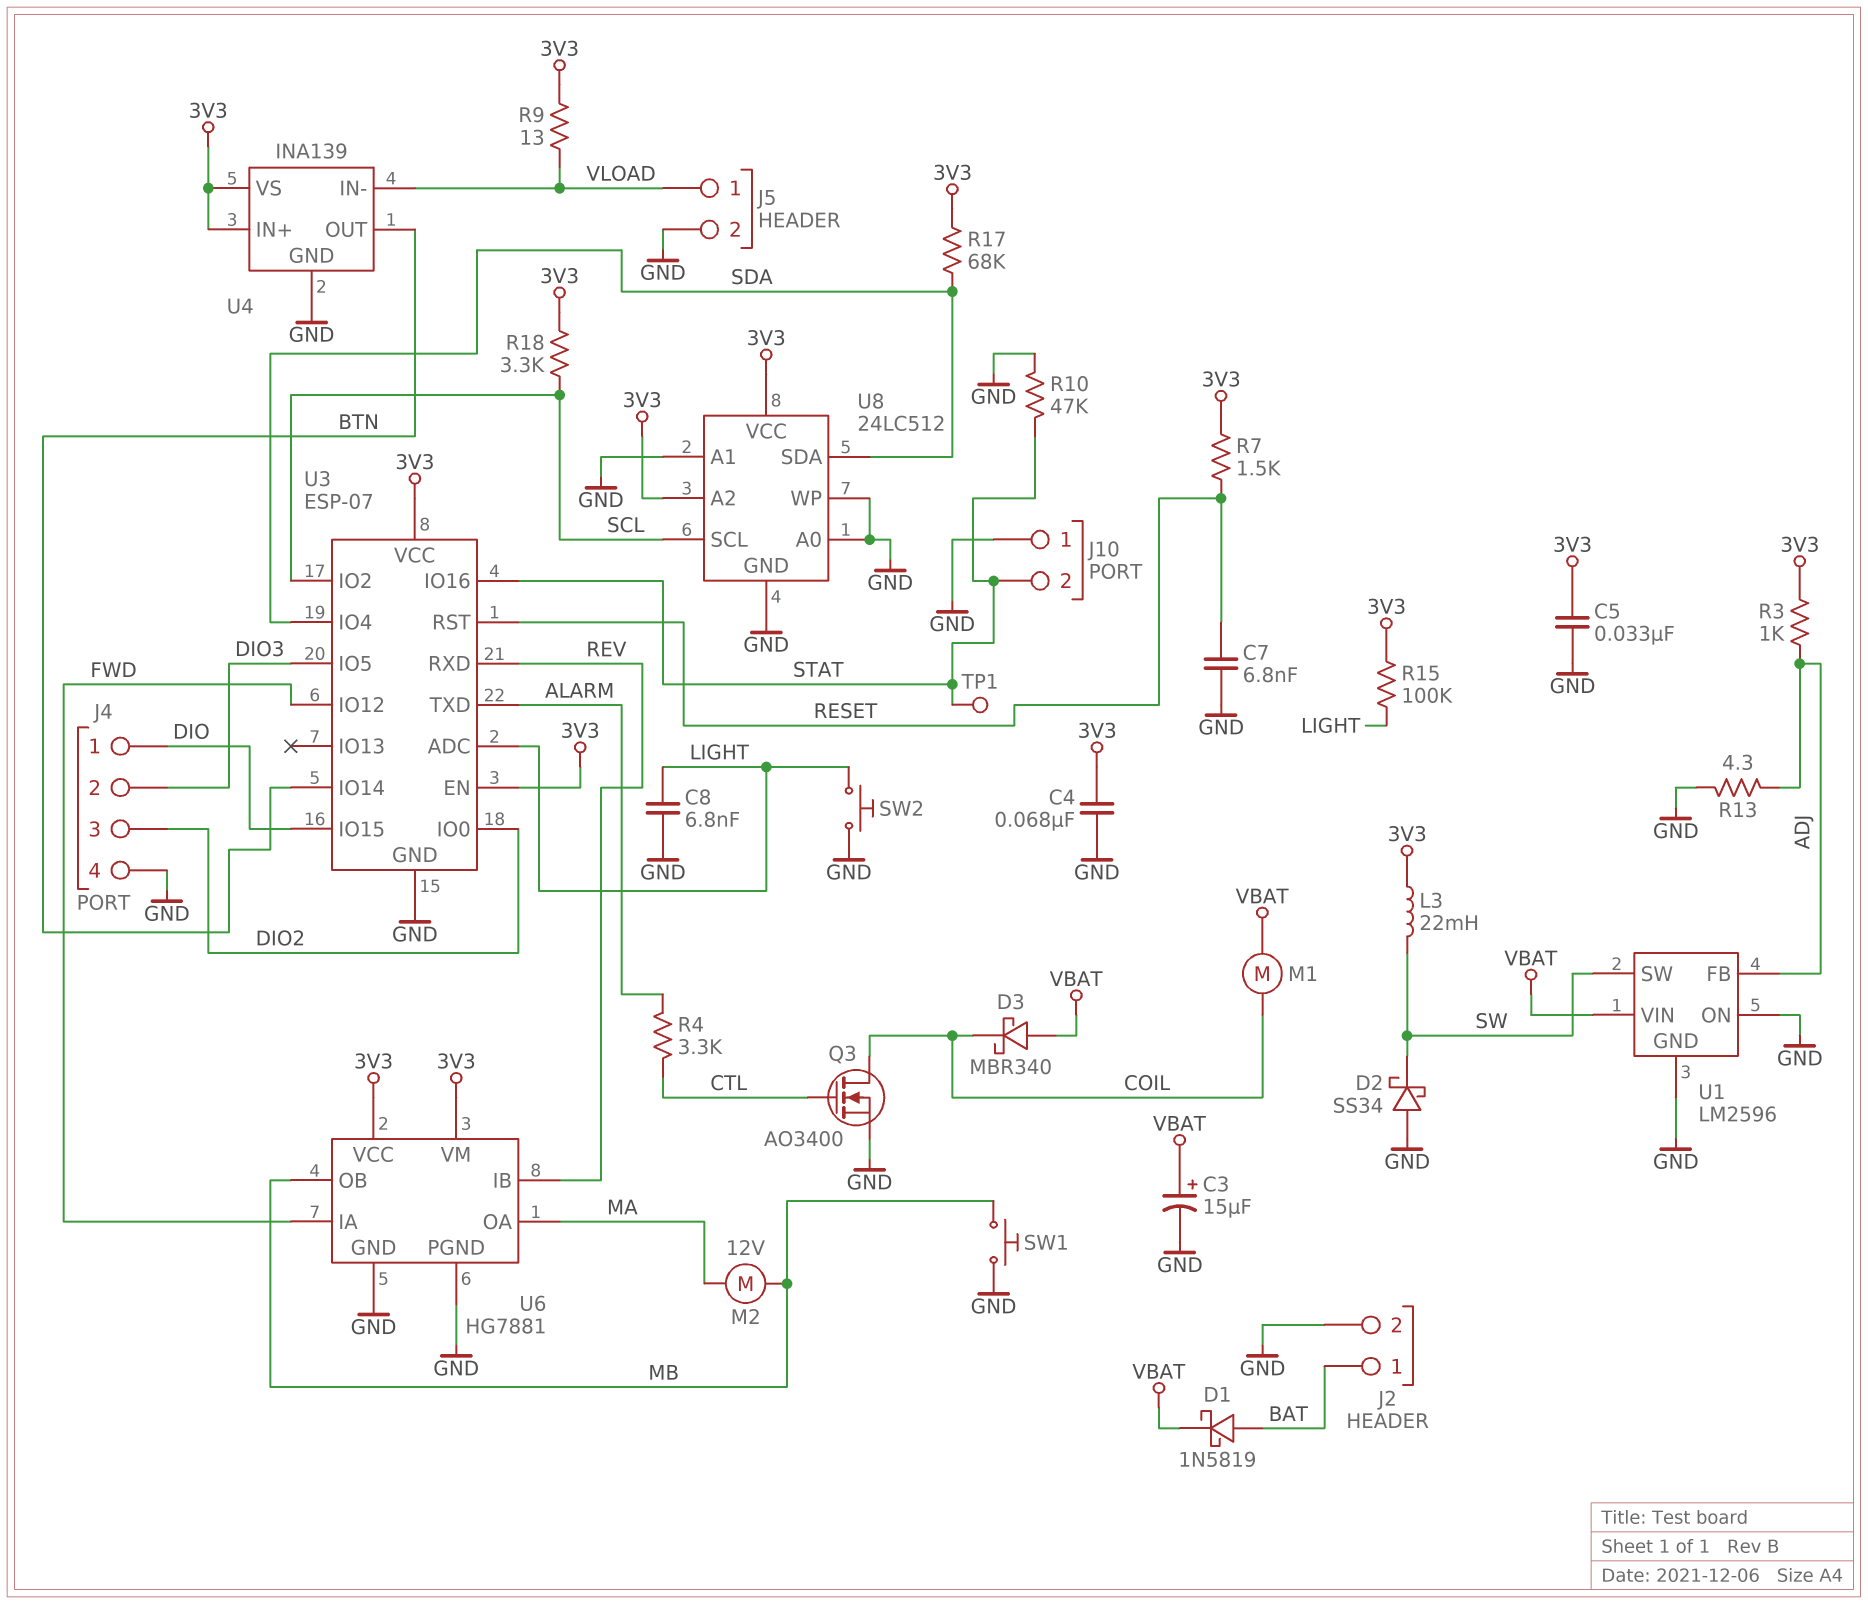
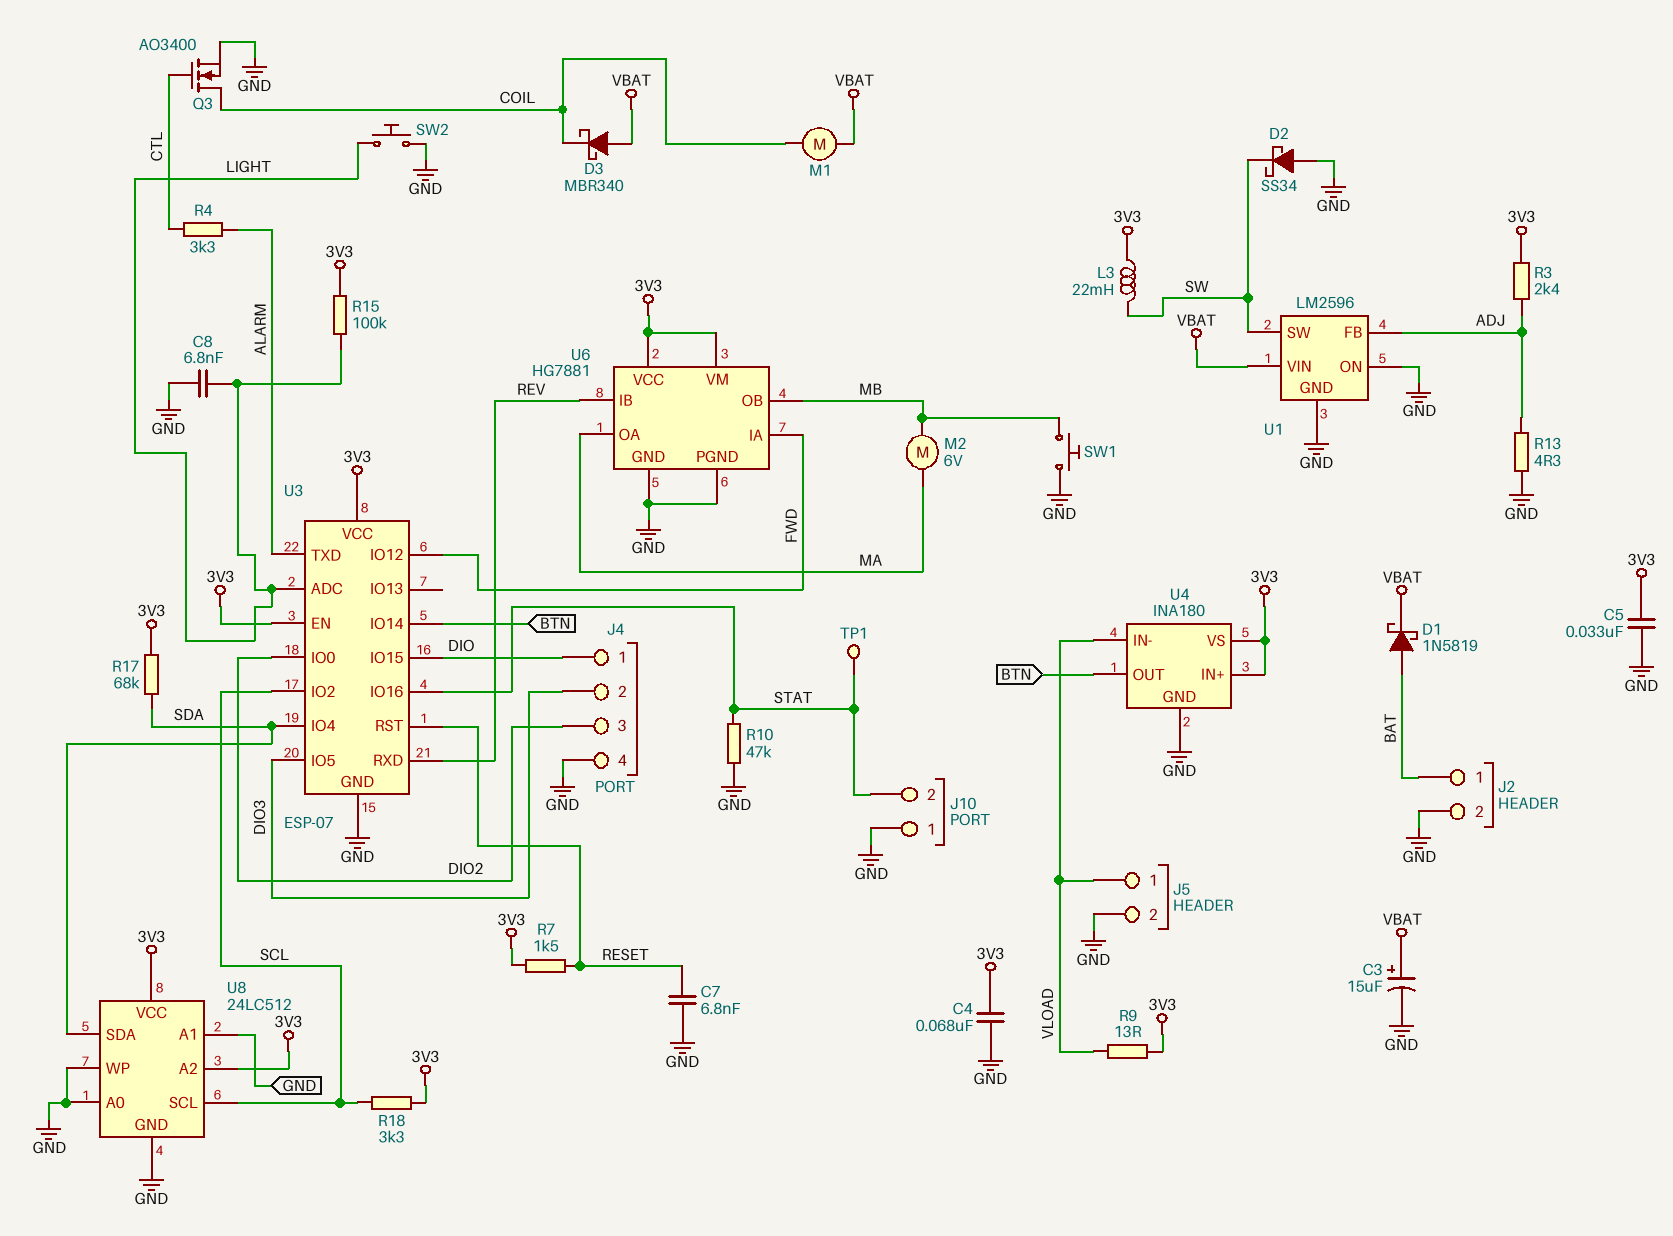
M2: motor 12V (MA, MB) -> motor 6V (MA, MB)
R3: 1k (3V3, ADJ) -> 2.4k (3V3, ADJ)
U4: INA139 -> INA180

